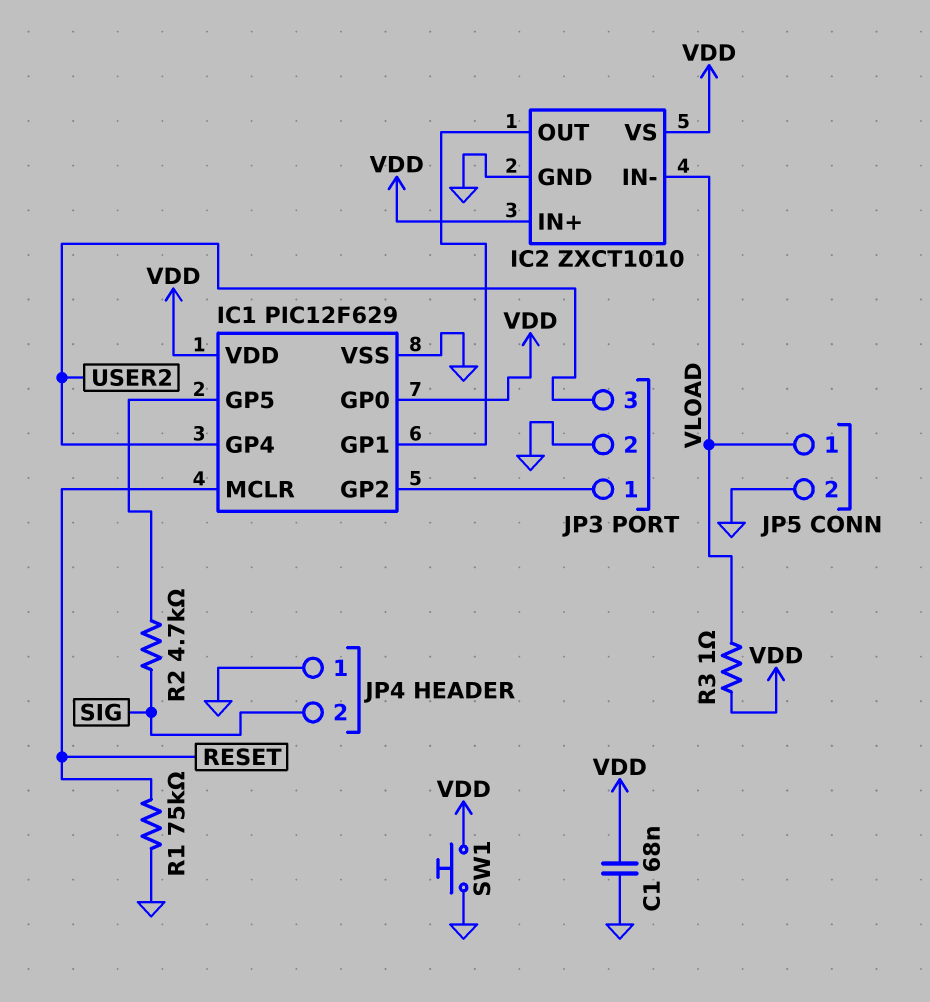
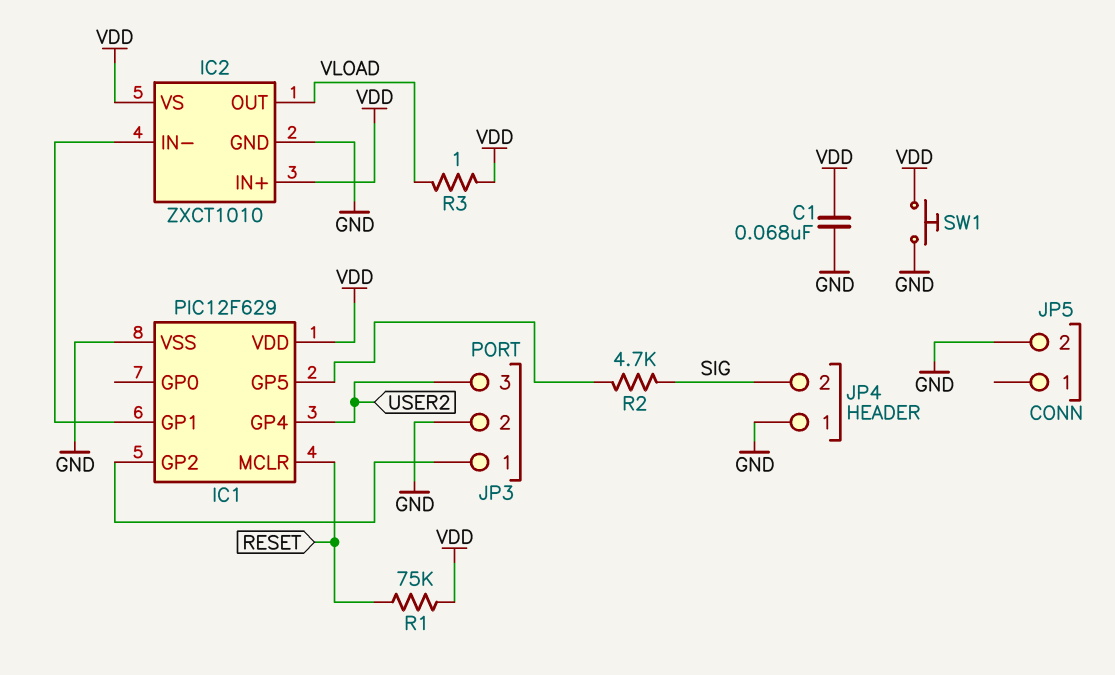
IC1 pin GP0: VDD -> none
IC2 pin IN-: VLOAD -> IC1/GP1
IC2 pin OUT: IC1/GP1 -> VLOAD
JP5 pin 1: VLOAD -> none
R1: 75k (GND, RESET) -> 75k (RESET, VDD)

